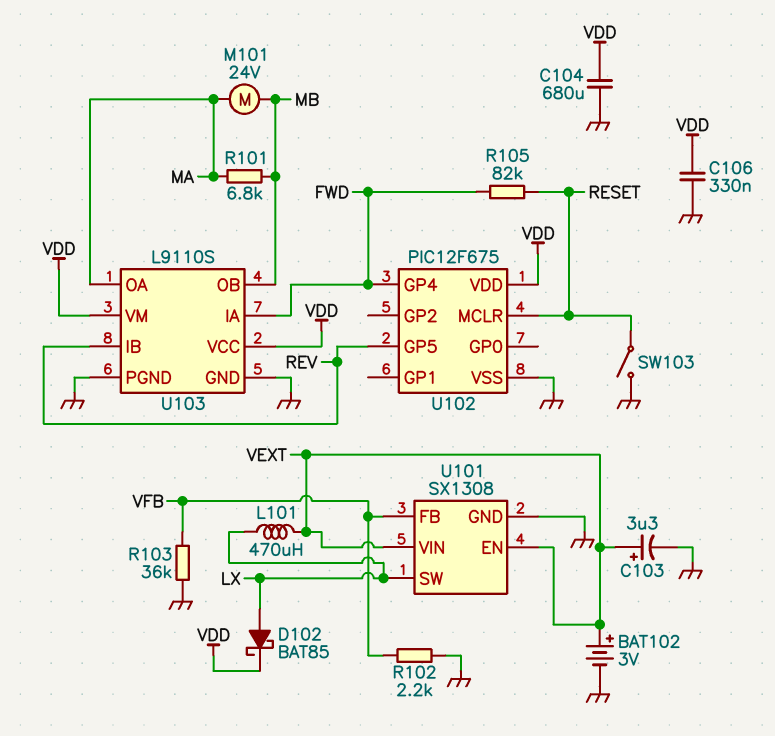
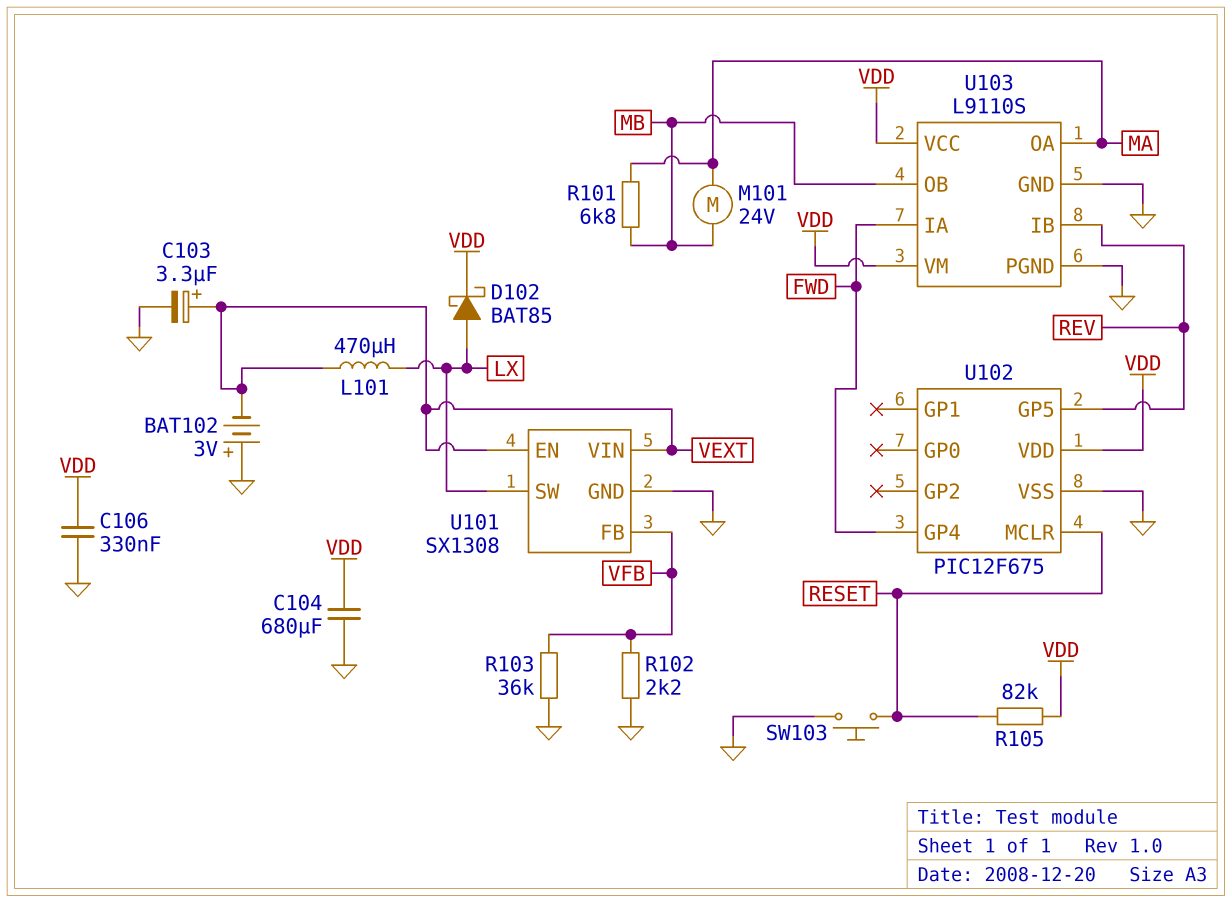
BAT102: 3V (plus VEXT, minus GND) -> 3V (plus GND, minus VEXT)
R105: 82k (FWD, RESET) -> 82k (RESET, VDD)
SW103: switch (GND, RESET) -> button (GND, RESET)

